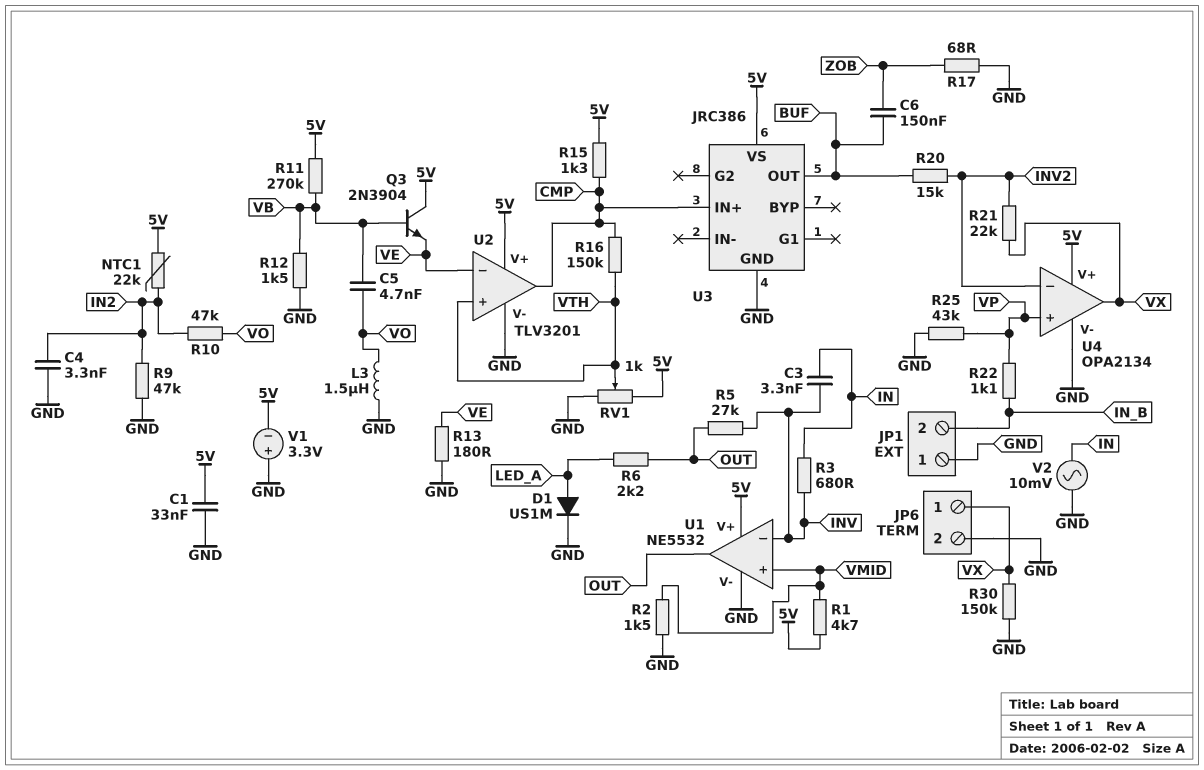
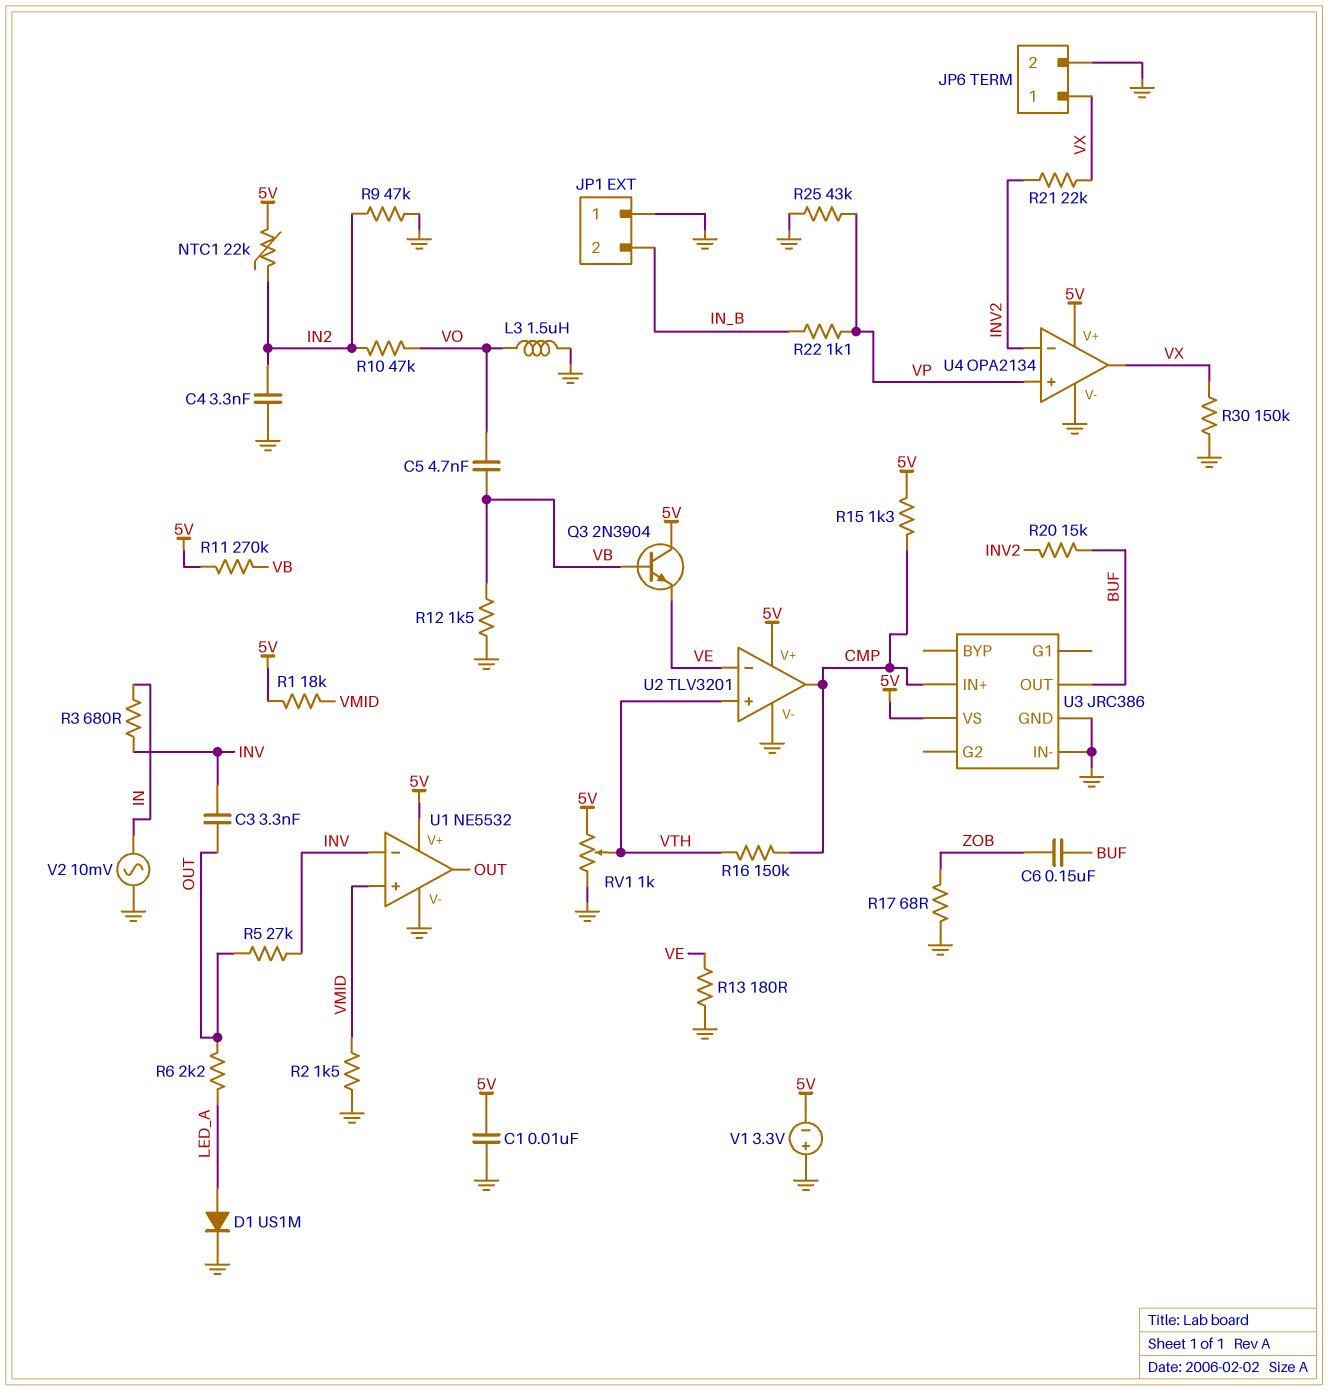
C1: 33nF (5V, GND) -> 10nF (5V, GND)
C3: 3.3nF (IN, INV) -> 3.3nF (INV, OUT)
R1: 4.7k (5V, VMID) -> 18k (5V, VMID)
U3 pin IN-: none -> GND

